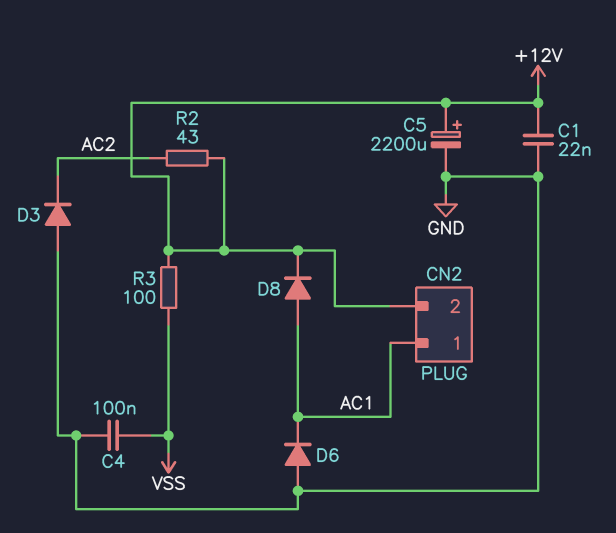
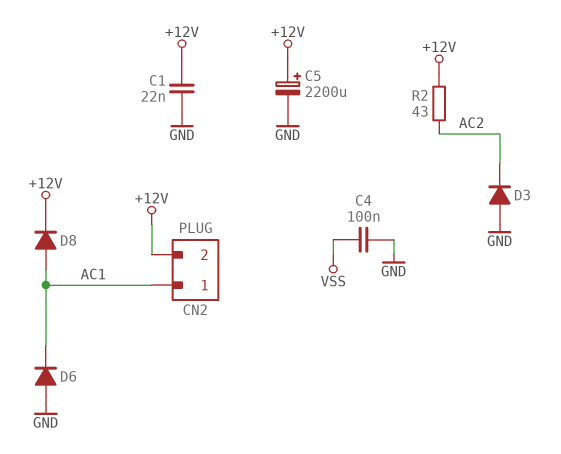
R3: 100 (+12V, VSS) -> none

